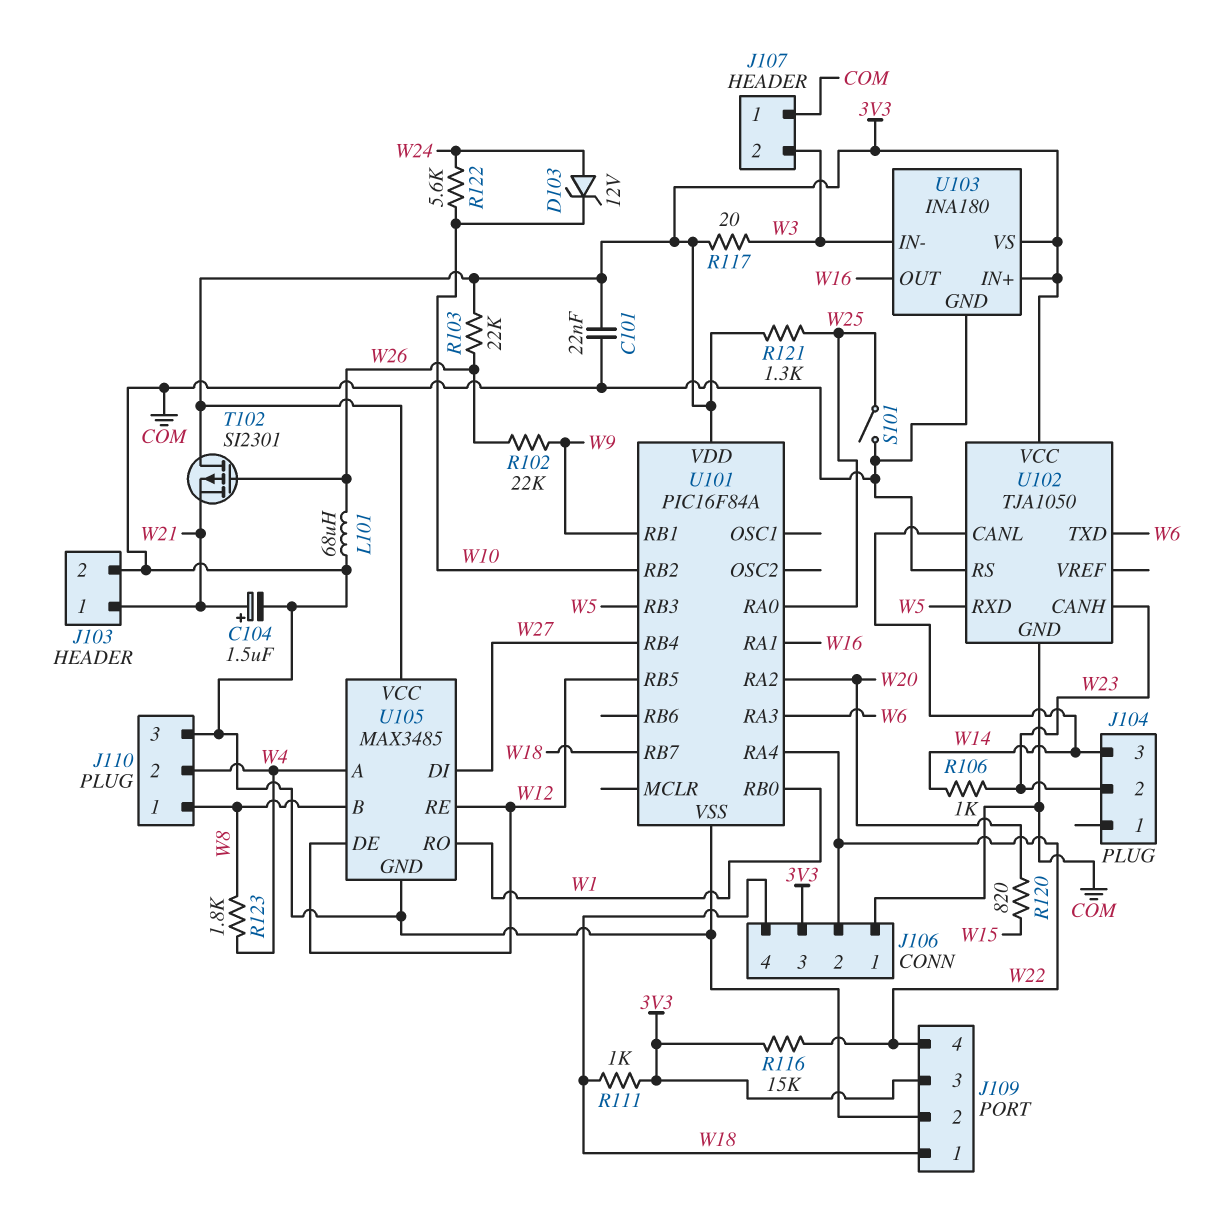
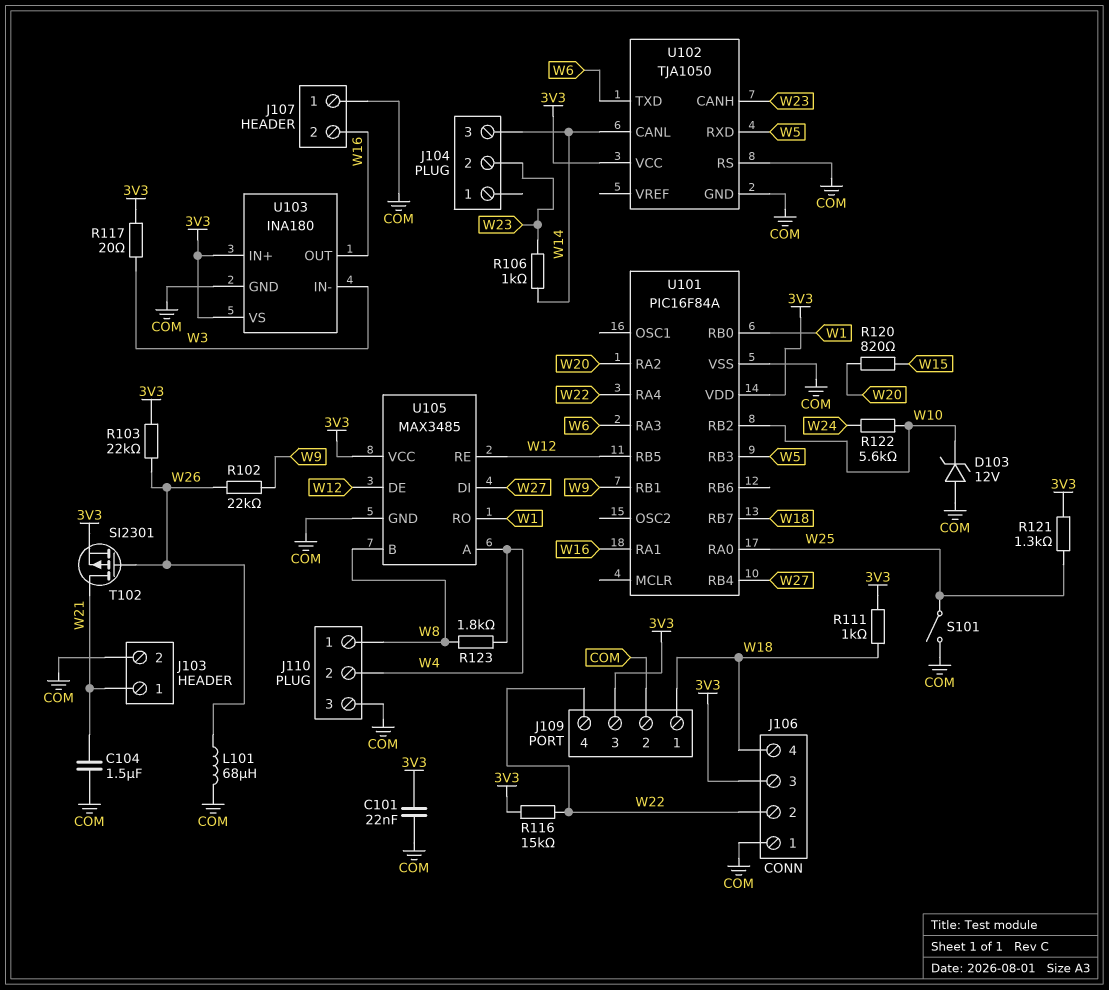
C104: 1.5uF (plus W21, minus COM) -> 1.5uF (COM, W21)
D103: zener 12V (A W24, K W10) -> zener 12V (A COM, K W10)
J107 pin 2: W3 -> W16
T102: PMOS SI2301 (G W26, D 3V3, S W21) -> PMOS SI2301 (G W26, D W21, S 3V3)

